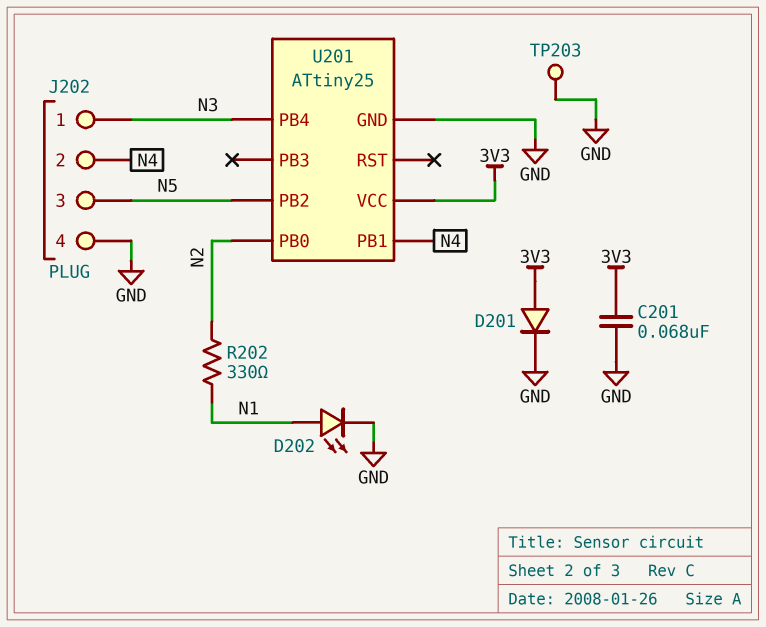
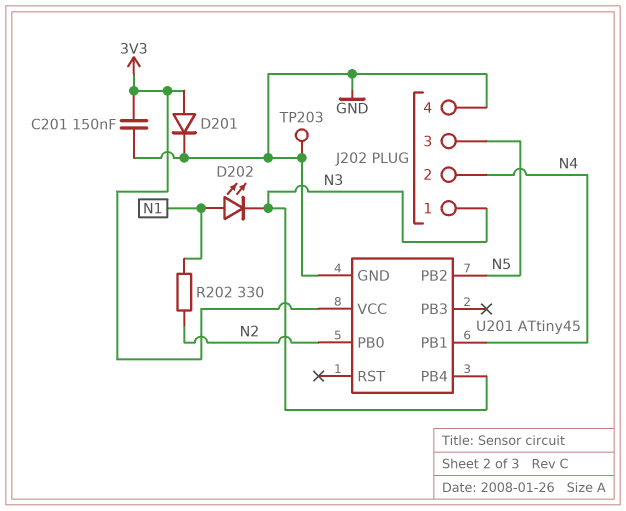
C201: 68nF (3V3, GND) -> 150nF (3V3, GND)
D202: LED (A N1, K GND) -> LED (A N1, K N3)
U201: ATtiny25 -> ATtiny45

